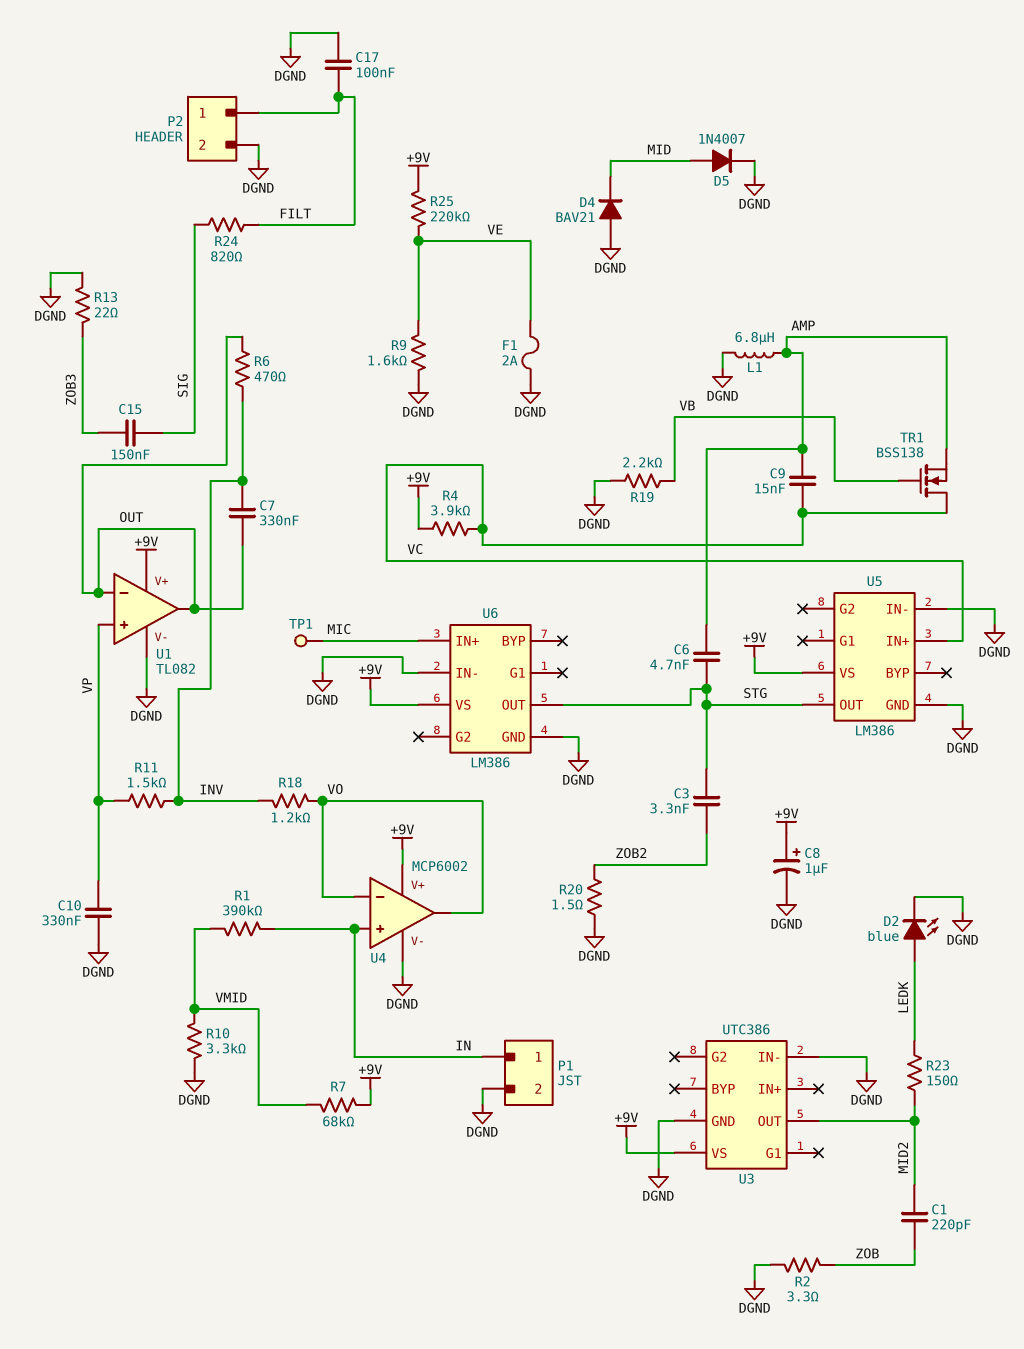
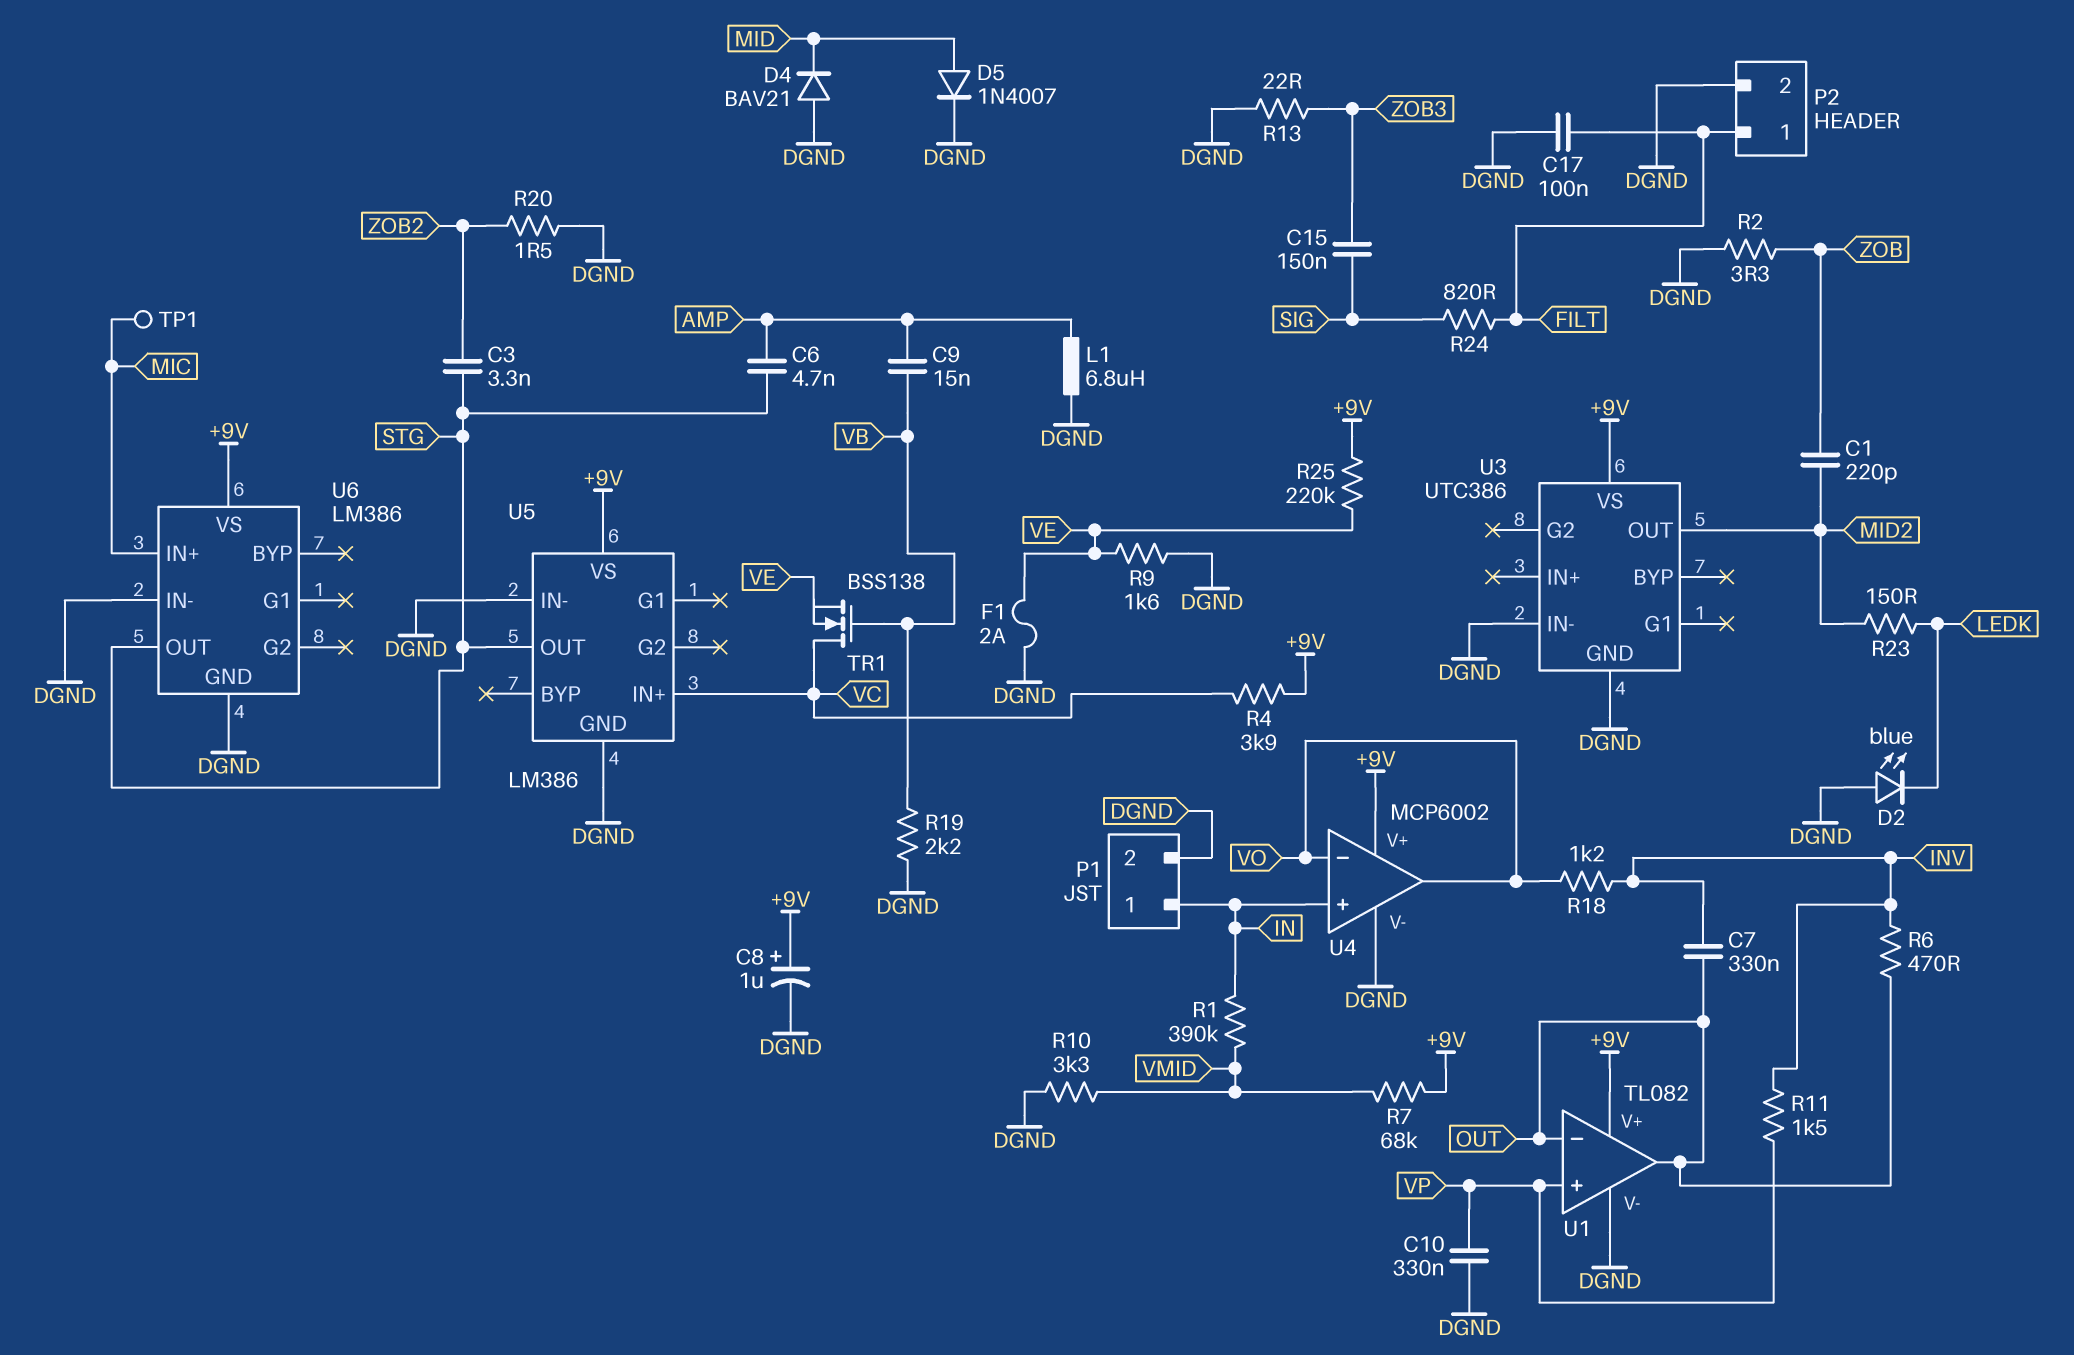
C9: 15nF (AMP, VC) -> 15nF (AMP, VB)
D2: LED blue (A LEDK, K DGND) -> LED blue (A DGND, K LEDK)
TR1: NMOS BSS138 (G VB, D VC, S AMP) -> NMOS BSS138 (G VB, D VC, S VE)

